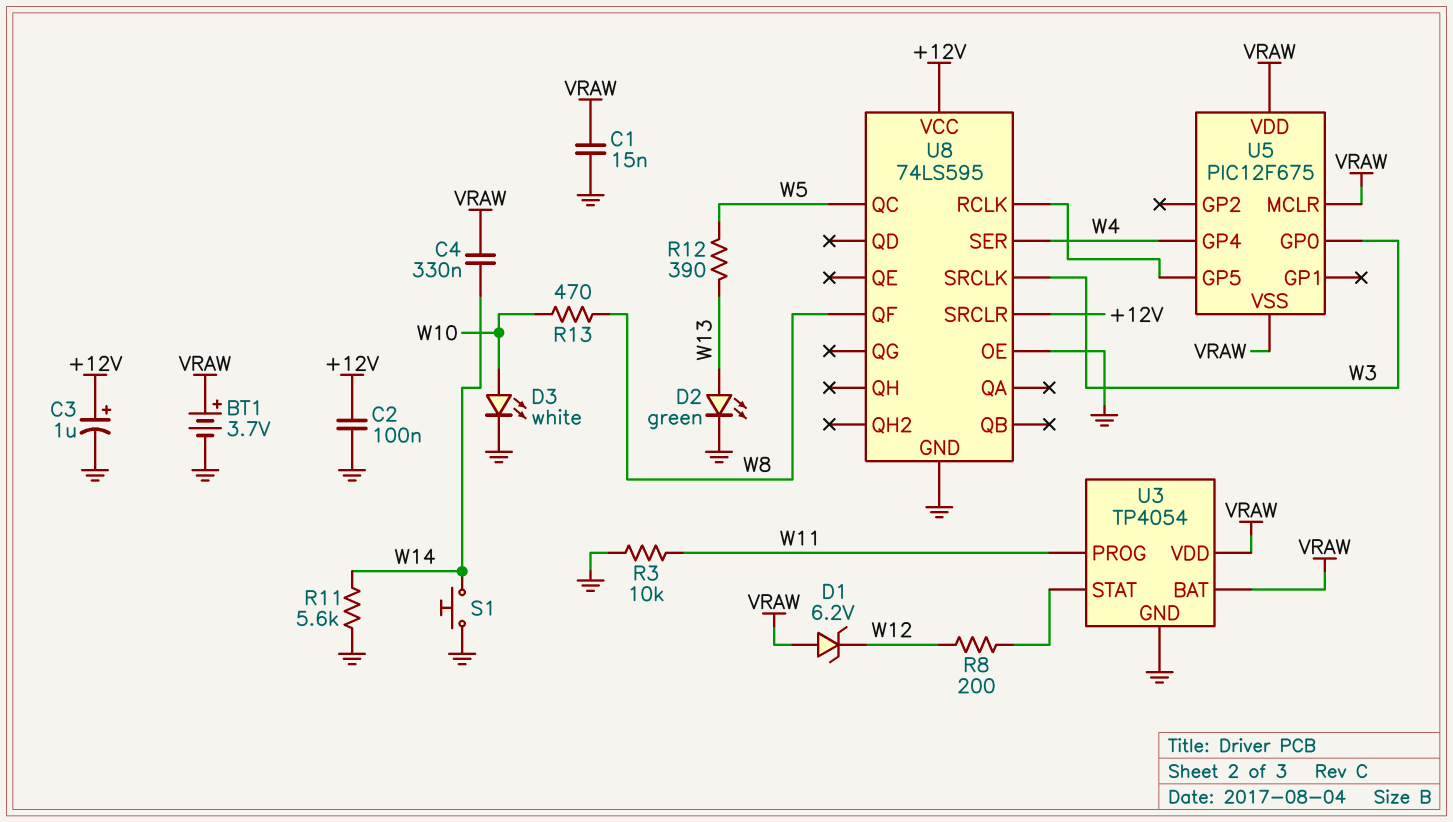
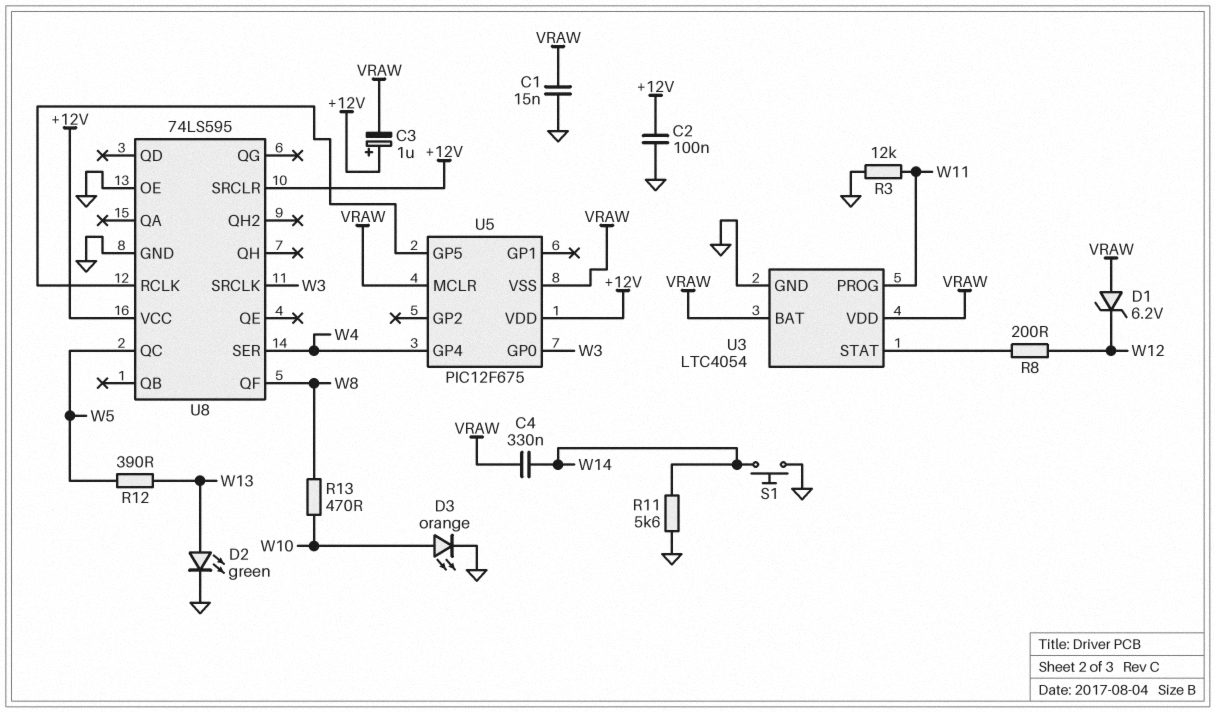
BT1: 3.7V (plus VRAW, minus GND) -> none
C3: 1uF (plus +12V, minus GND) -> 1uF (plus +12V, minus VRAW)
D3: LED white (A W10, K GND) -> LED orange (A W10, K GND)
R3: 10k (GND, W11) -> 12k (GND, W11)
U3: TP4054 -> LTC4054
U5 pin VDD: VRAW -> +12V

